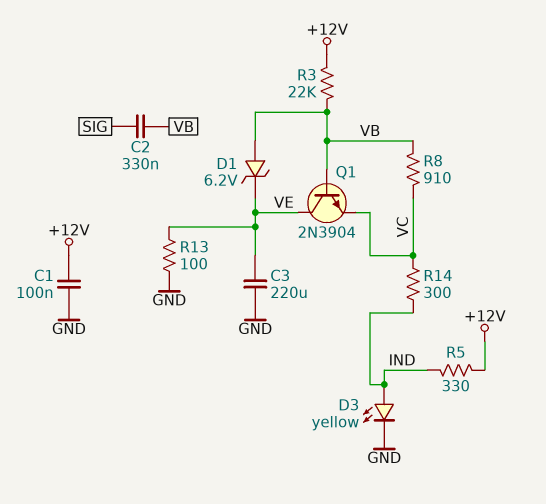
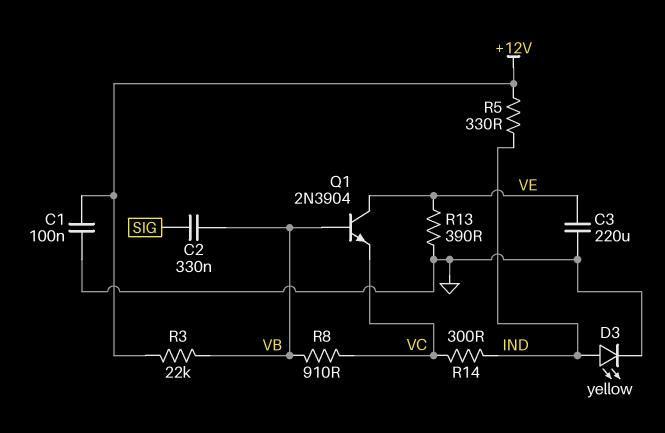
D1: zener 6.2V (A VB, K VE) -> none
R13: 100 (GND, VE) -> 390 (GND, VE)

